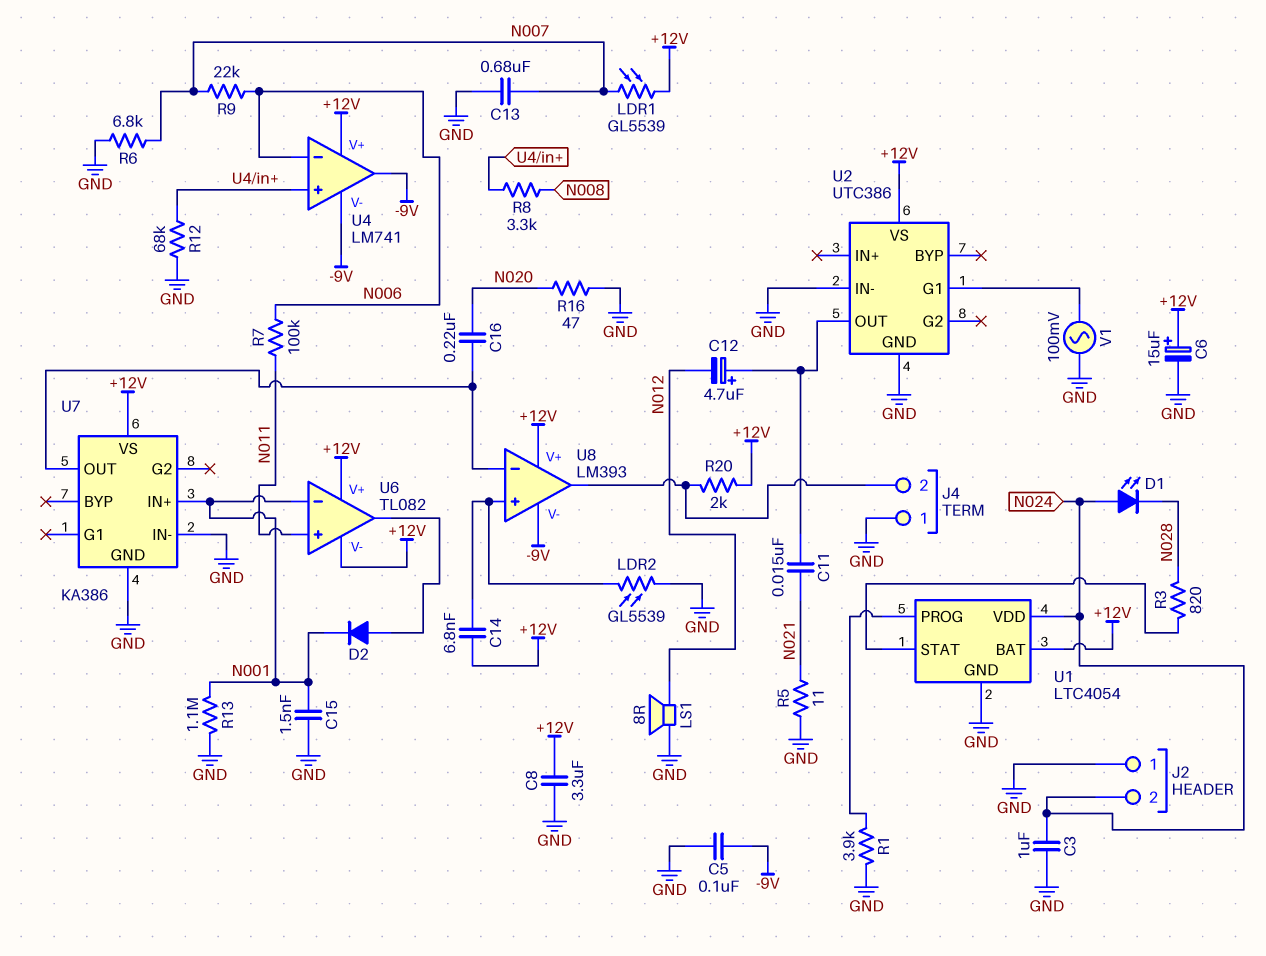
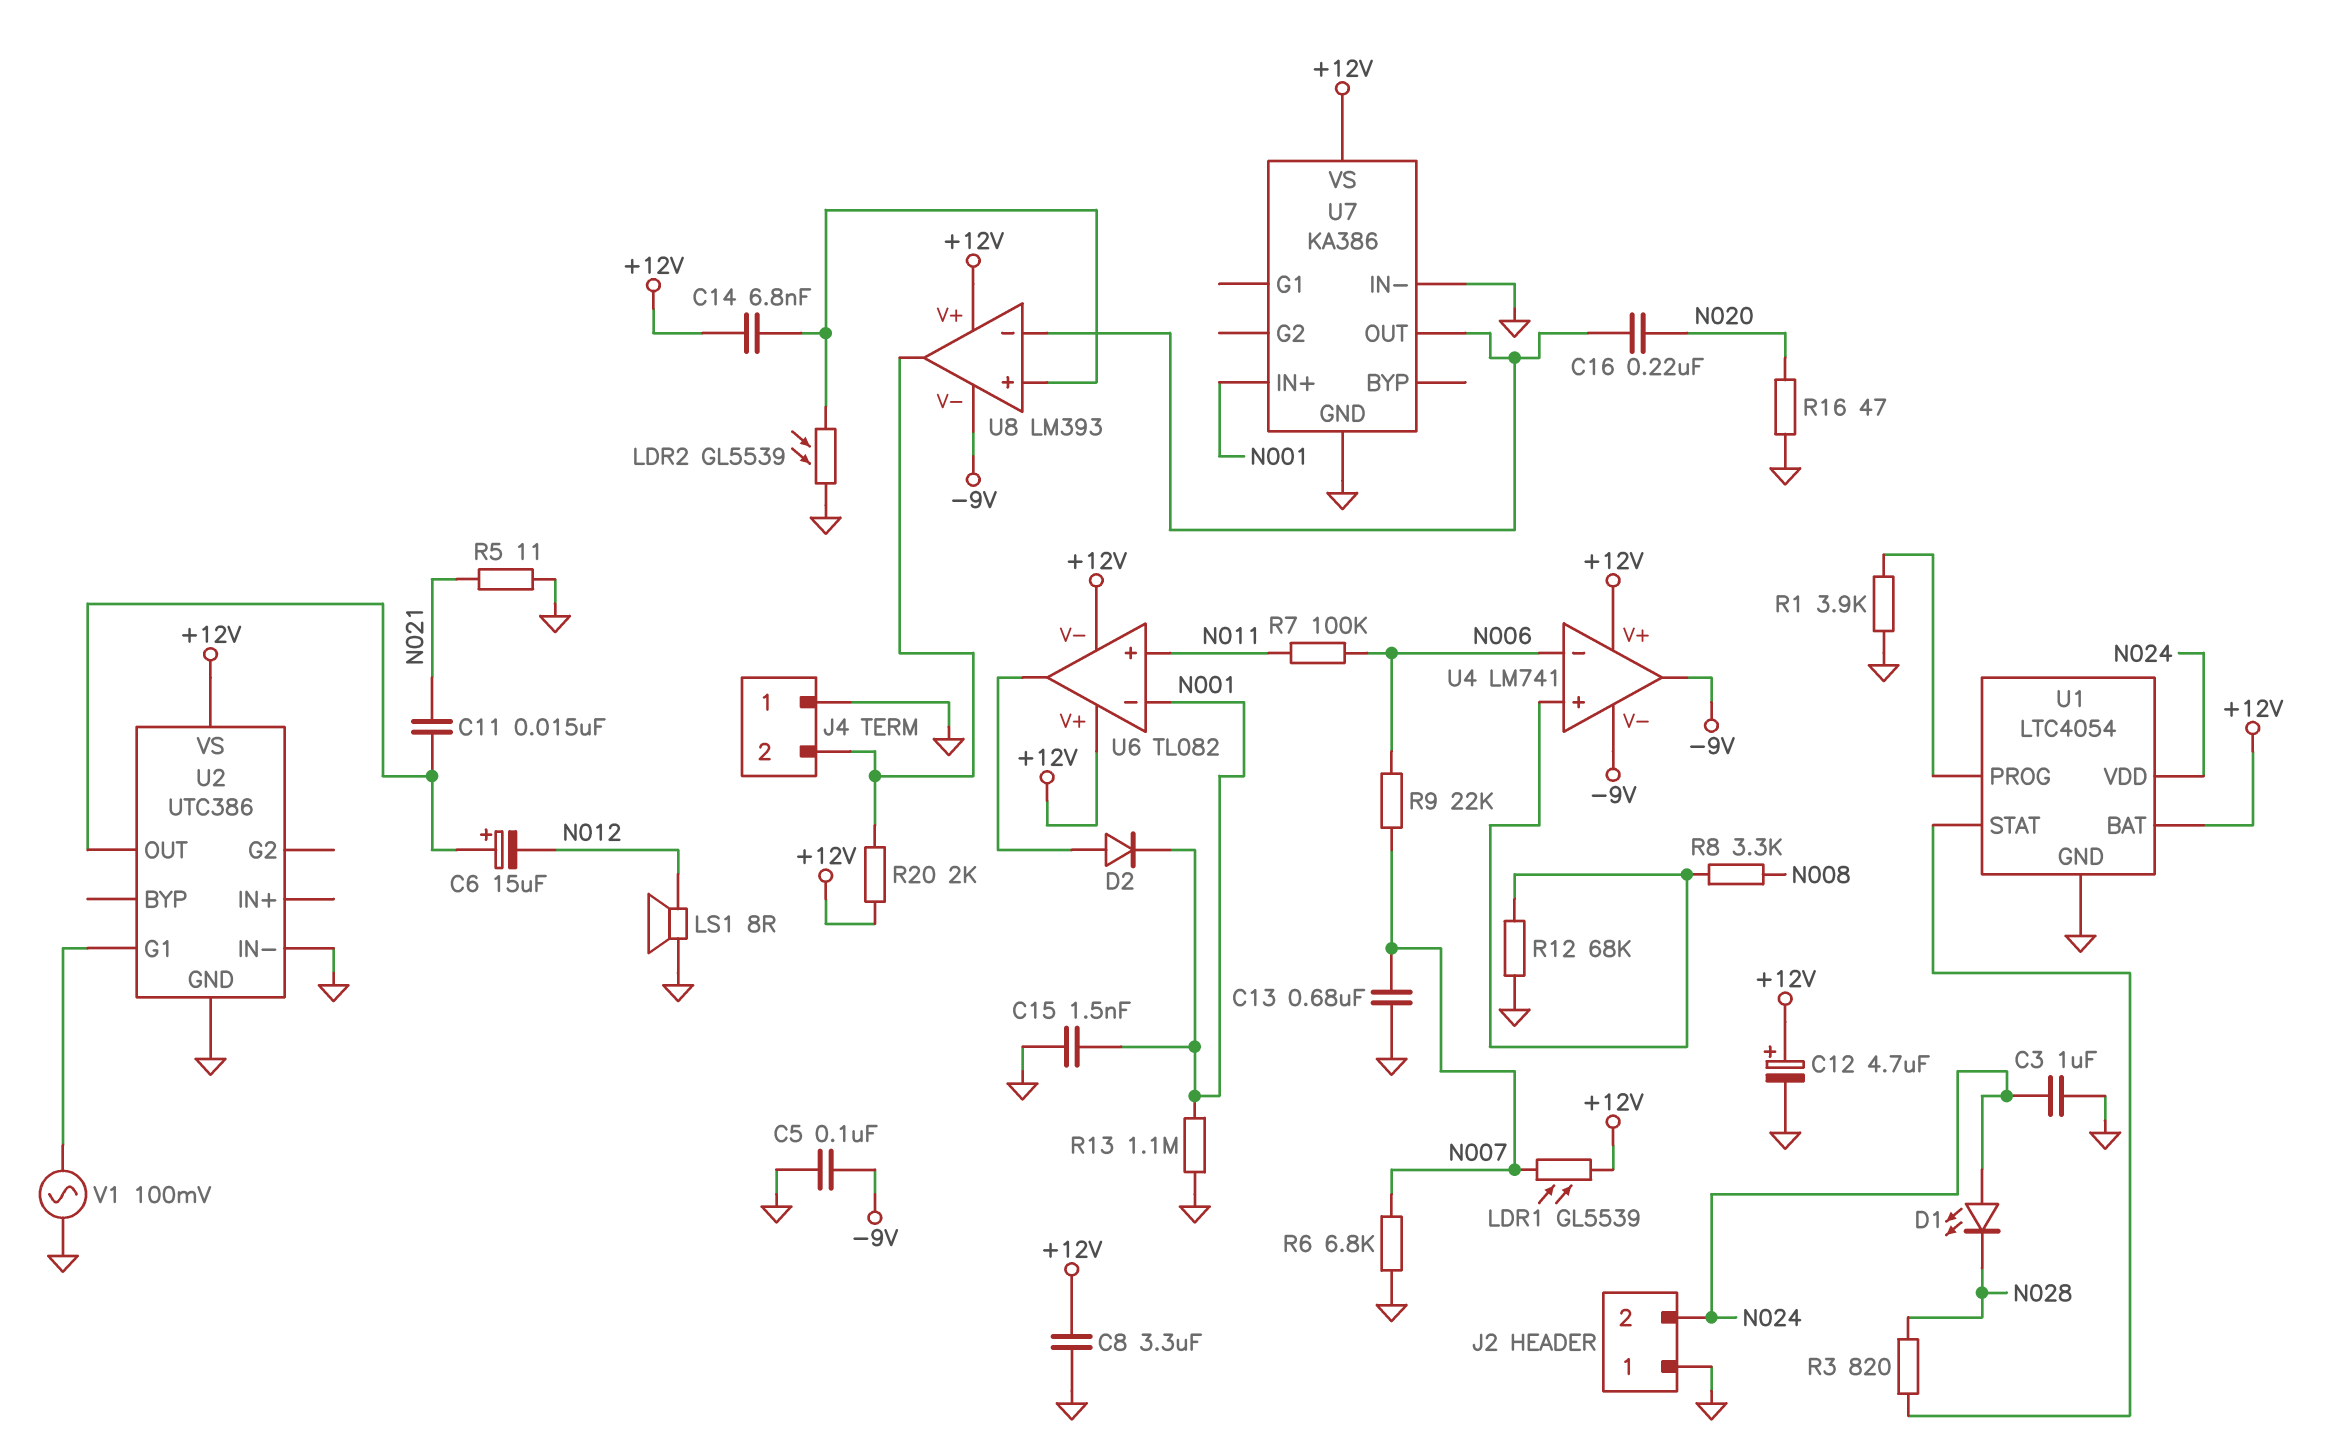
C6: 15uF (plus +12V, minus GND) -> 15uF (plus U2/OUT, minus N012)
C12: 4.7uF (plus U2/OUT, minus N012) -> 4.7uF (plus +12V, minus GND)

